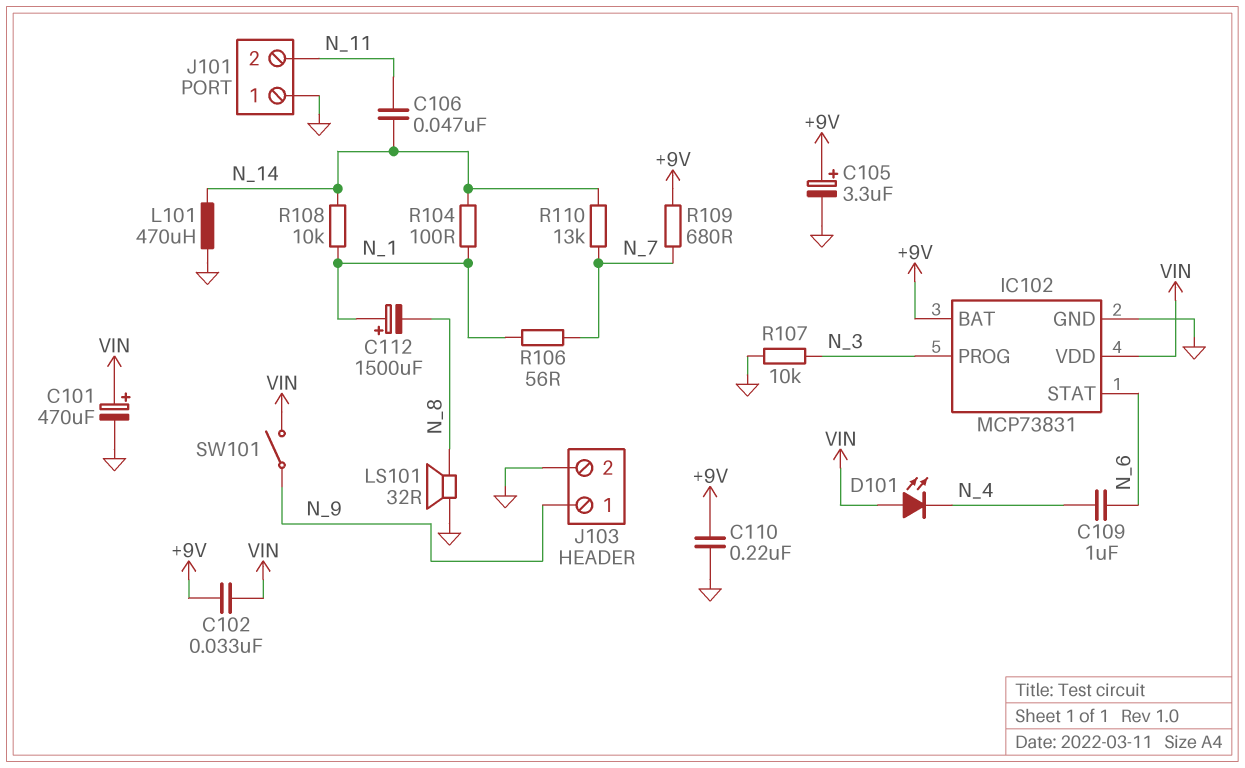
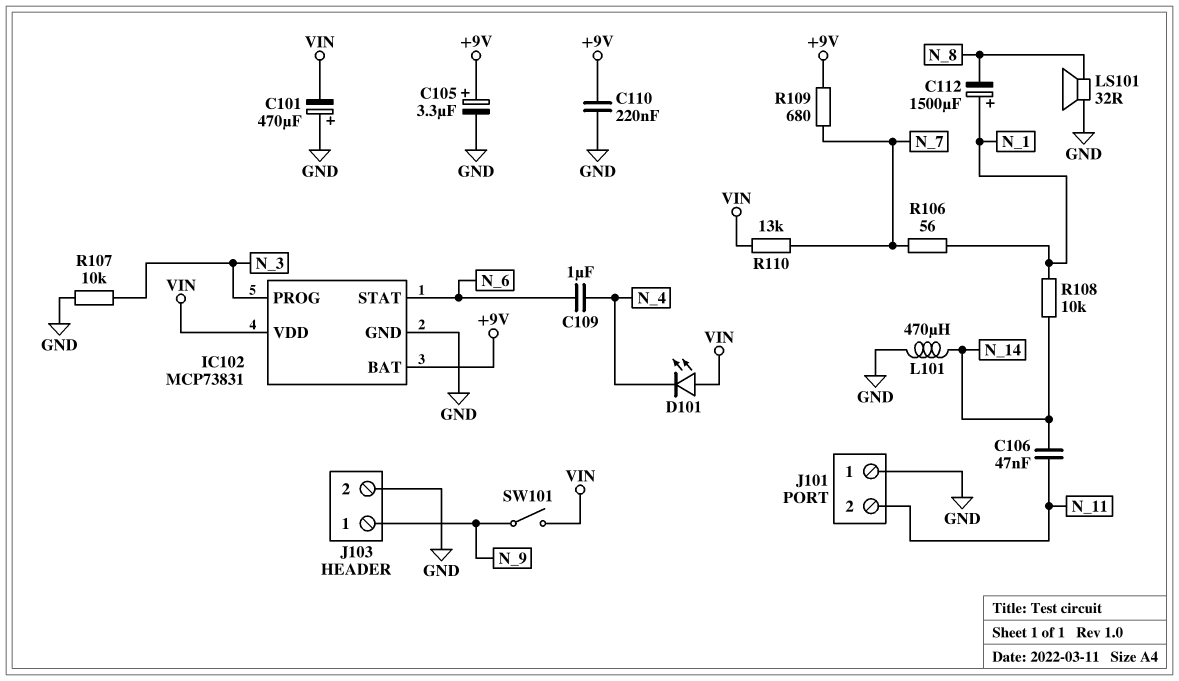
C101: 470uF (plus VIN, minus GND) -> 470uF (plus GND, minus VIN)
C102: 33nF (+9V, VIN) -> none
R104: 100 (N_1, N_14) -> none
R110: 13k (N_7, N_14) -> 13k (N_7, VIN)

